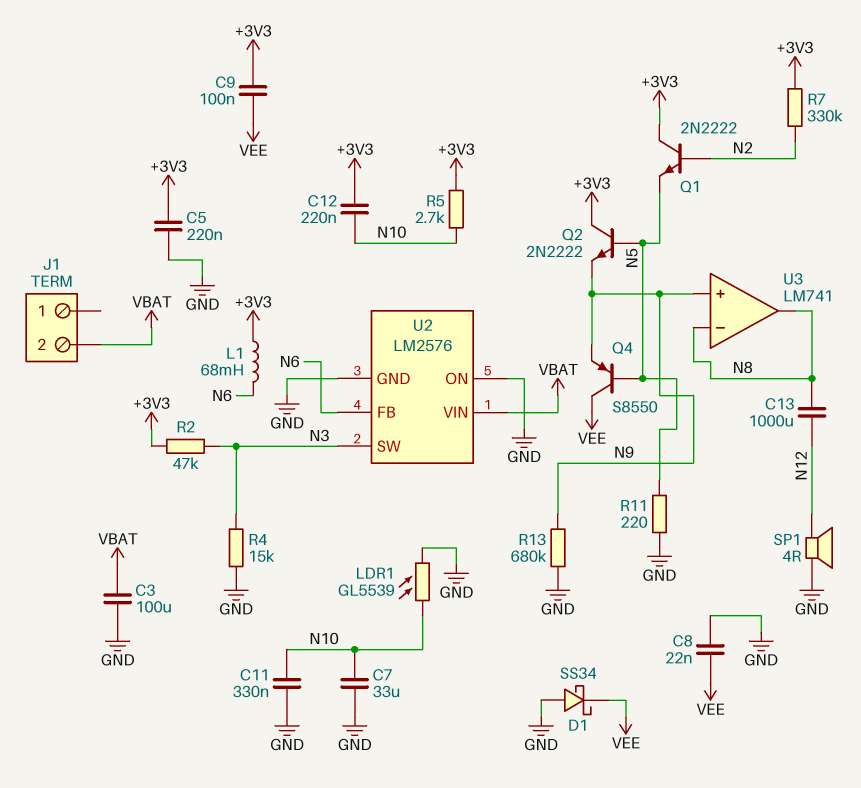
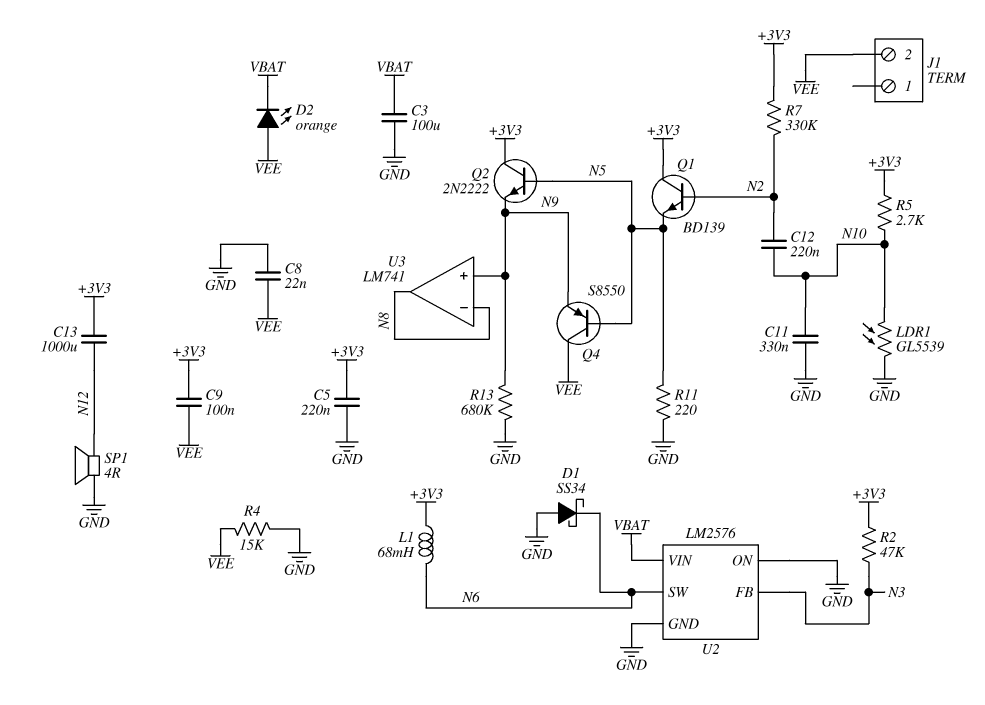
C7: 33uF (GND, N10) -> none
C12: 220nF (+3V3, N10) -> 220nF (N2, N10)
C13: 1000uF (N8, N12) -> 1000uF (+3V3, N12)
D1: schottky SS34 (A GND, K VEE) -> schottky SS34 (A GND, K N6)
D2: none -> LED orange (A VEE, K VBAT)
J1 pin 2: VBAT -> VEE
Q1: NPN 2N2222 (B N2, C +3V3, E N5) -> NPN BD139 (B N2, C +3V3, E N5)
R4: 15k (GND, N3) -> 15k (GND, VEE)
U2 pin FB: N6 -> N3
U2 pin SW: N3 -> N6

